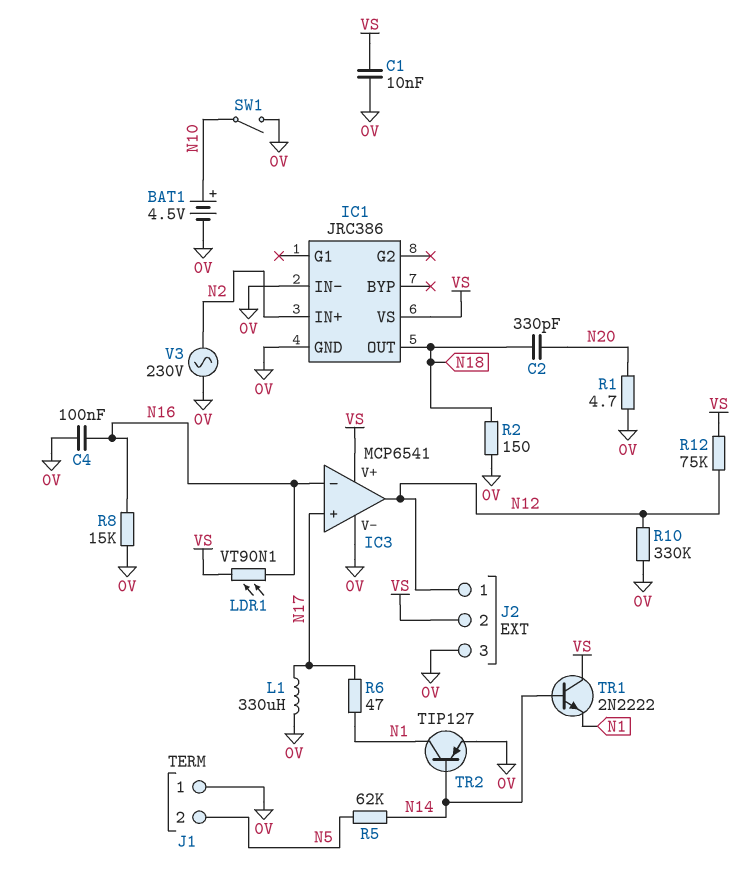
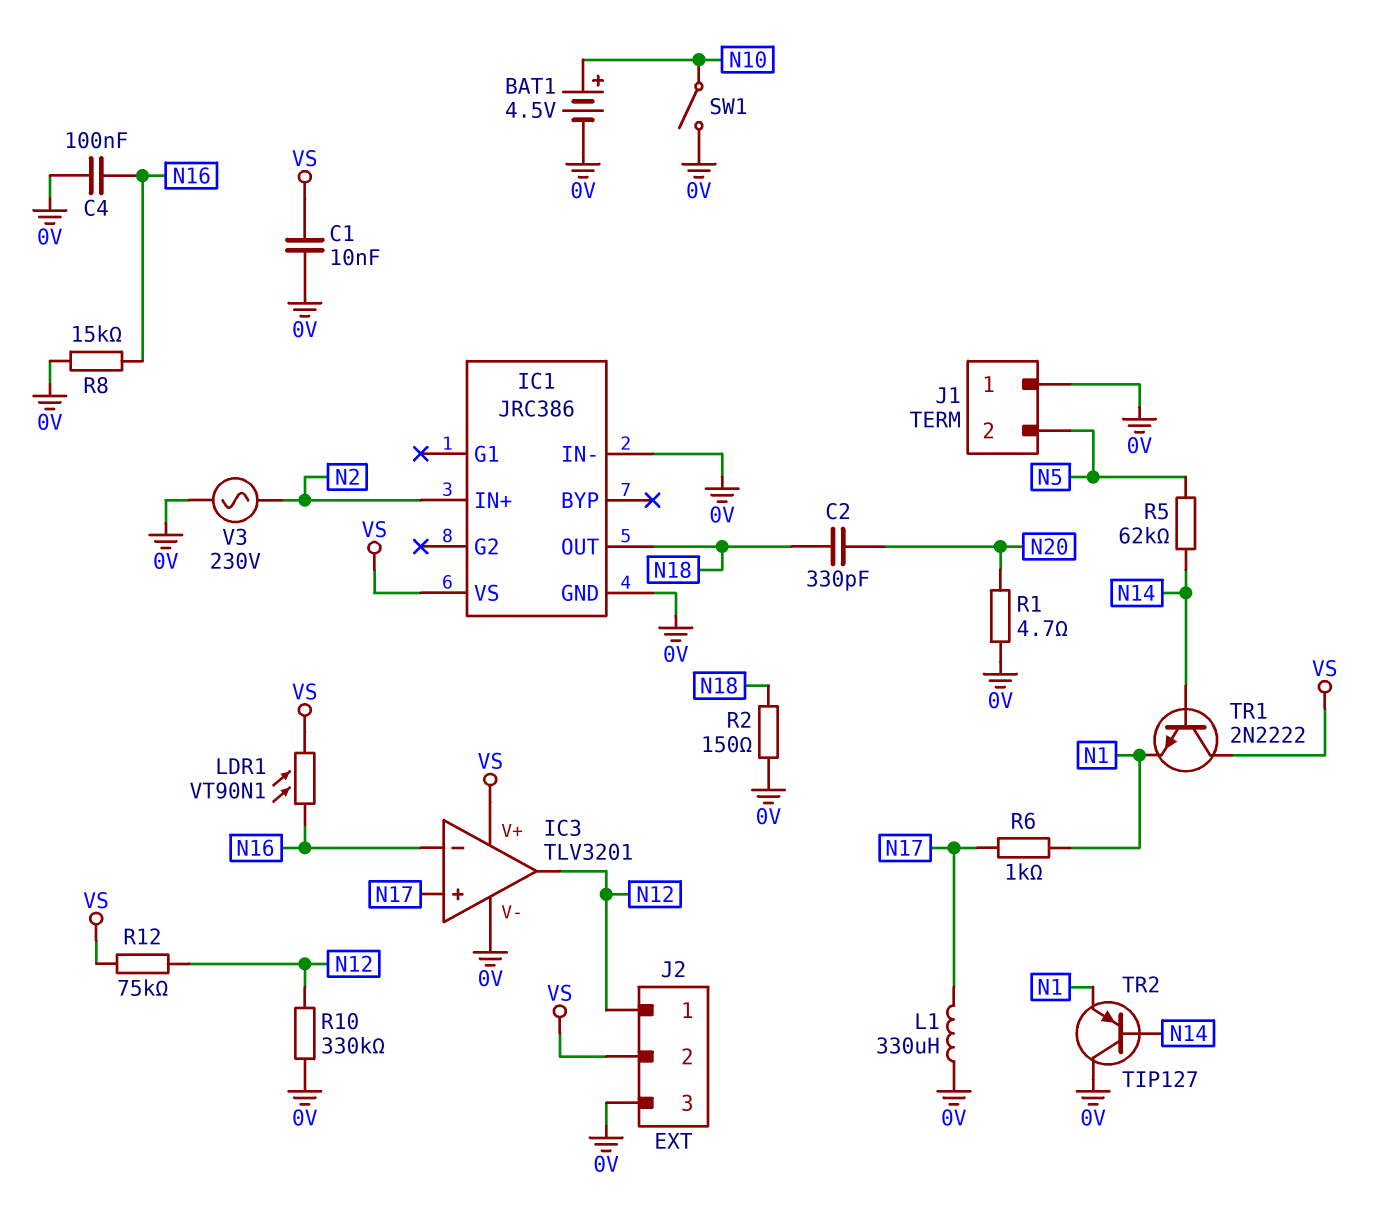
IC3: MCP6541 -> TLV3201
R6: 47 (N1, N17) -> 1k (N1, N17)
TR2: PNP TIP127 (B N14, C N1, E 0V) -> PNP TIP127 (B N14, C 0V, E N1)

